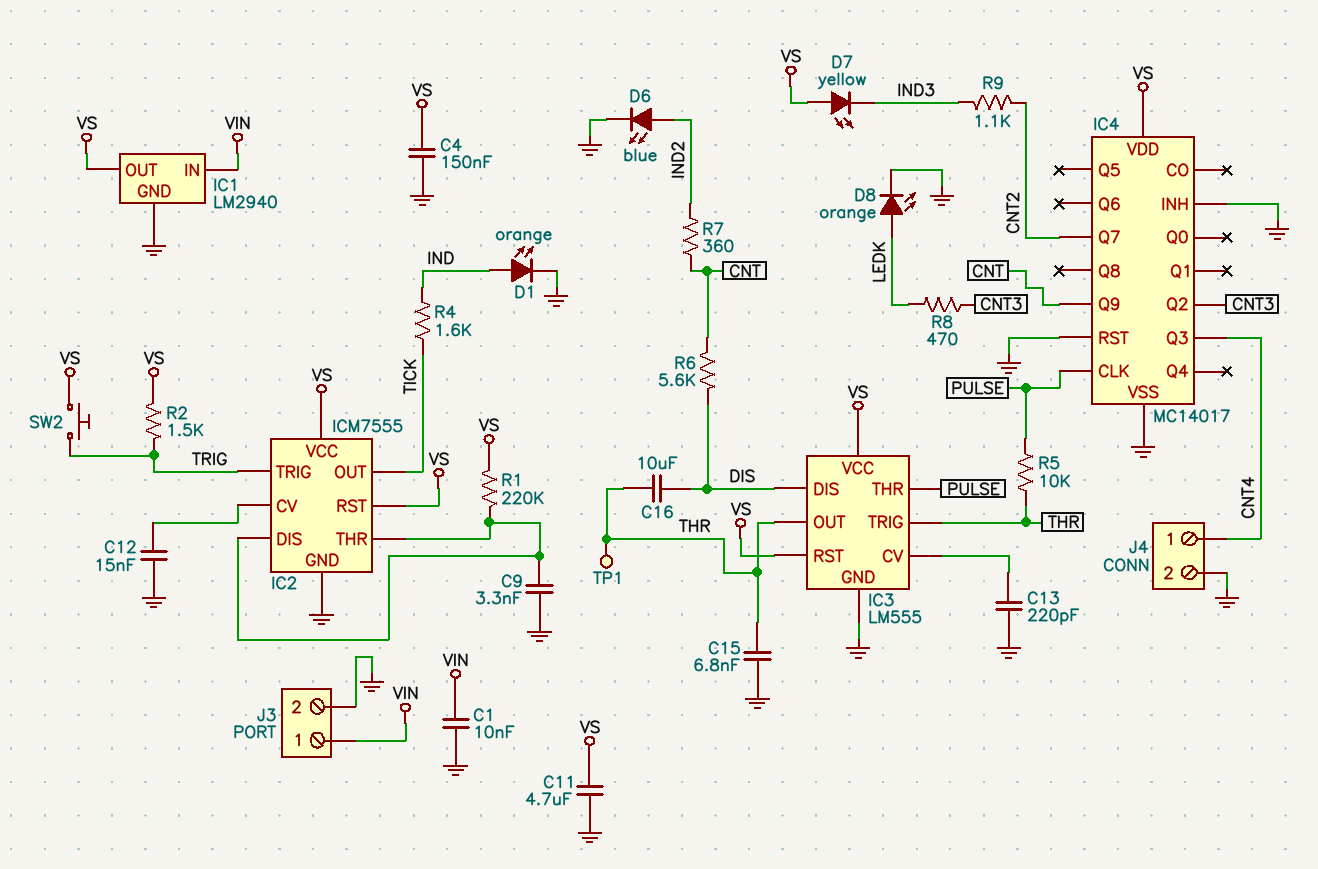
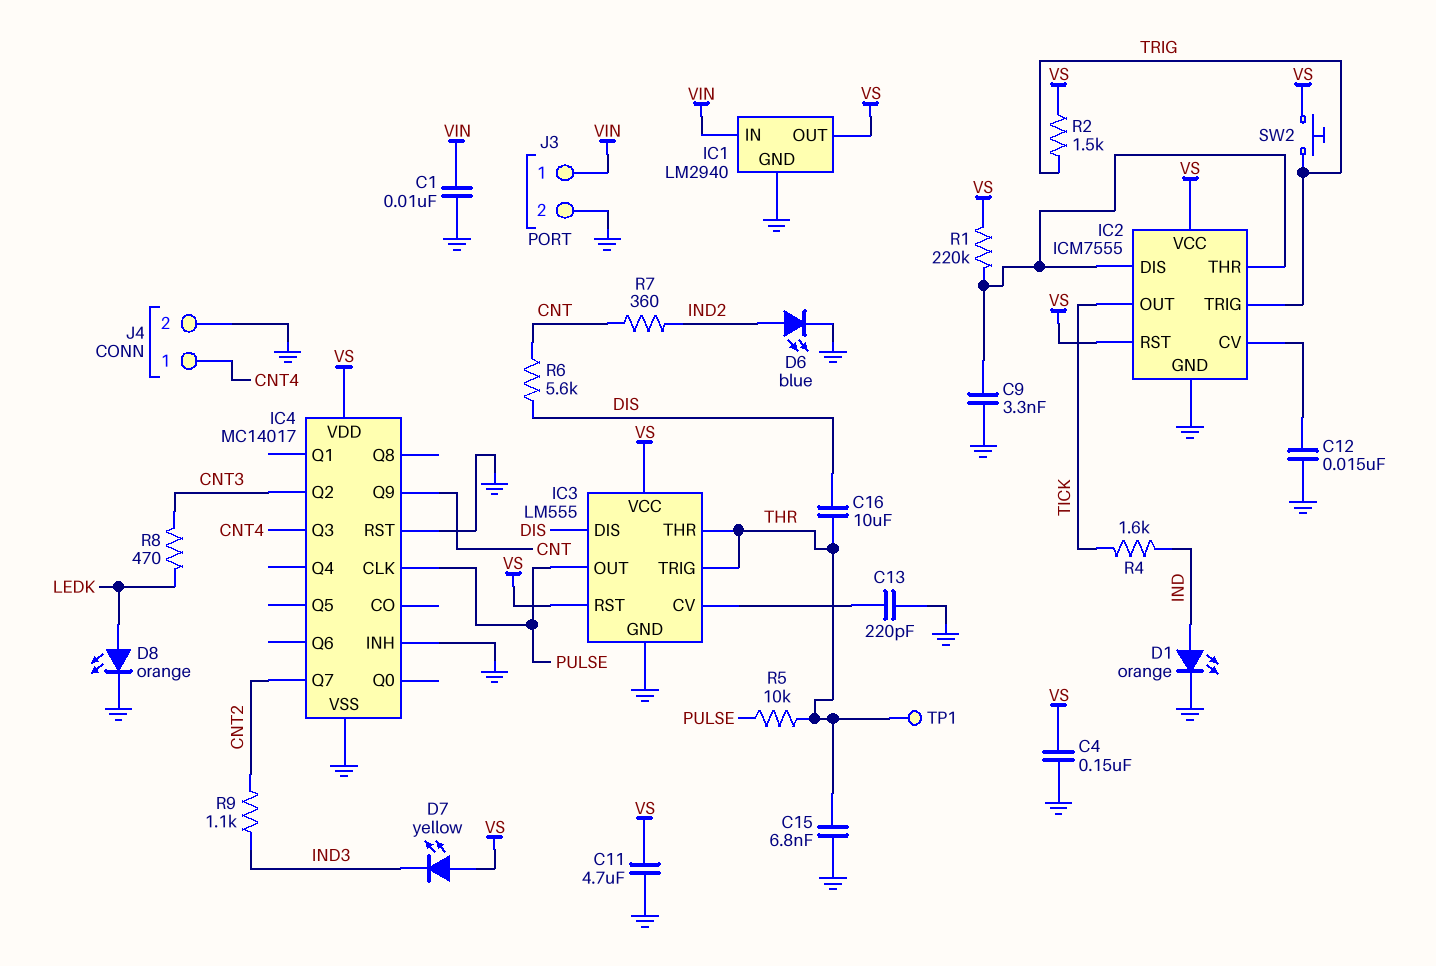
IC3 pin OUT: THR -> PULSE
IC3 pin THR: PULSE -> THR

